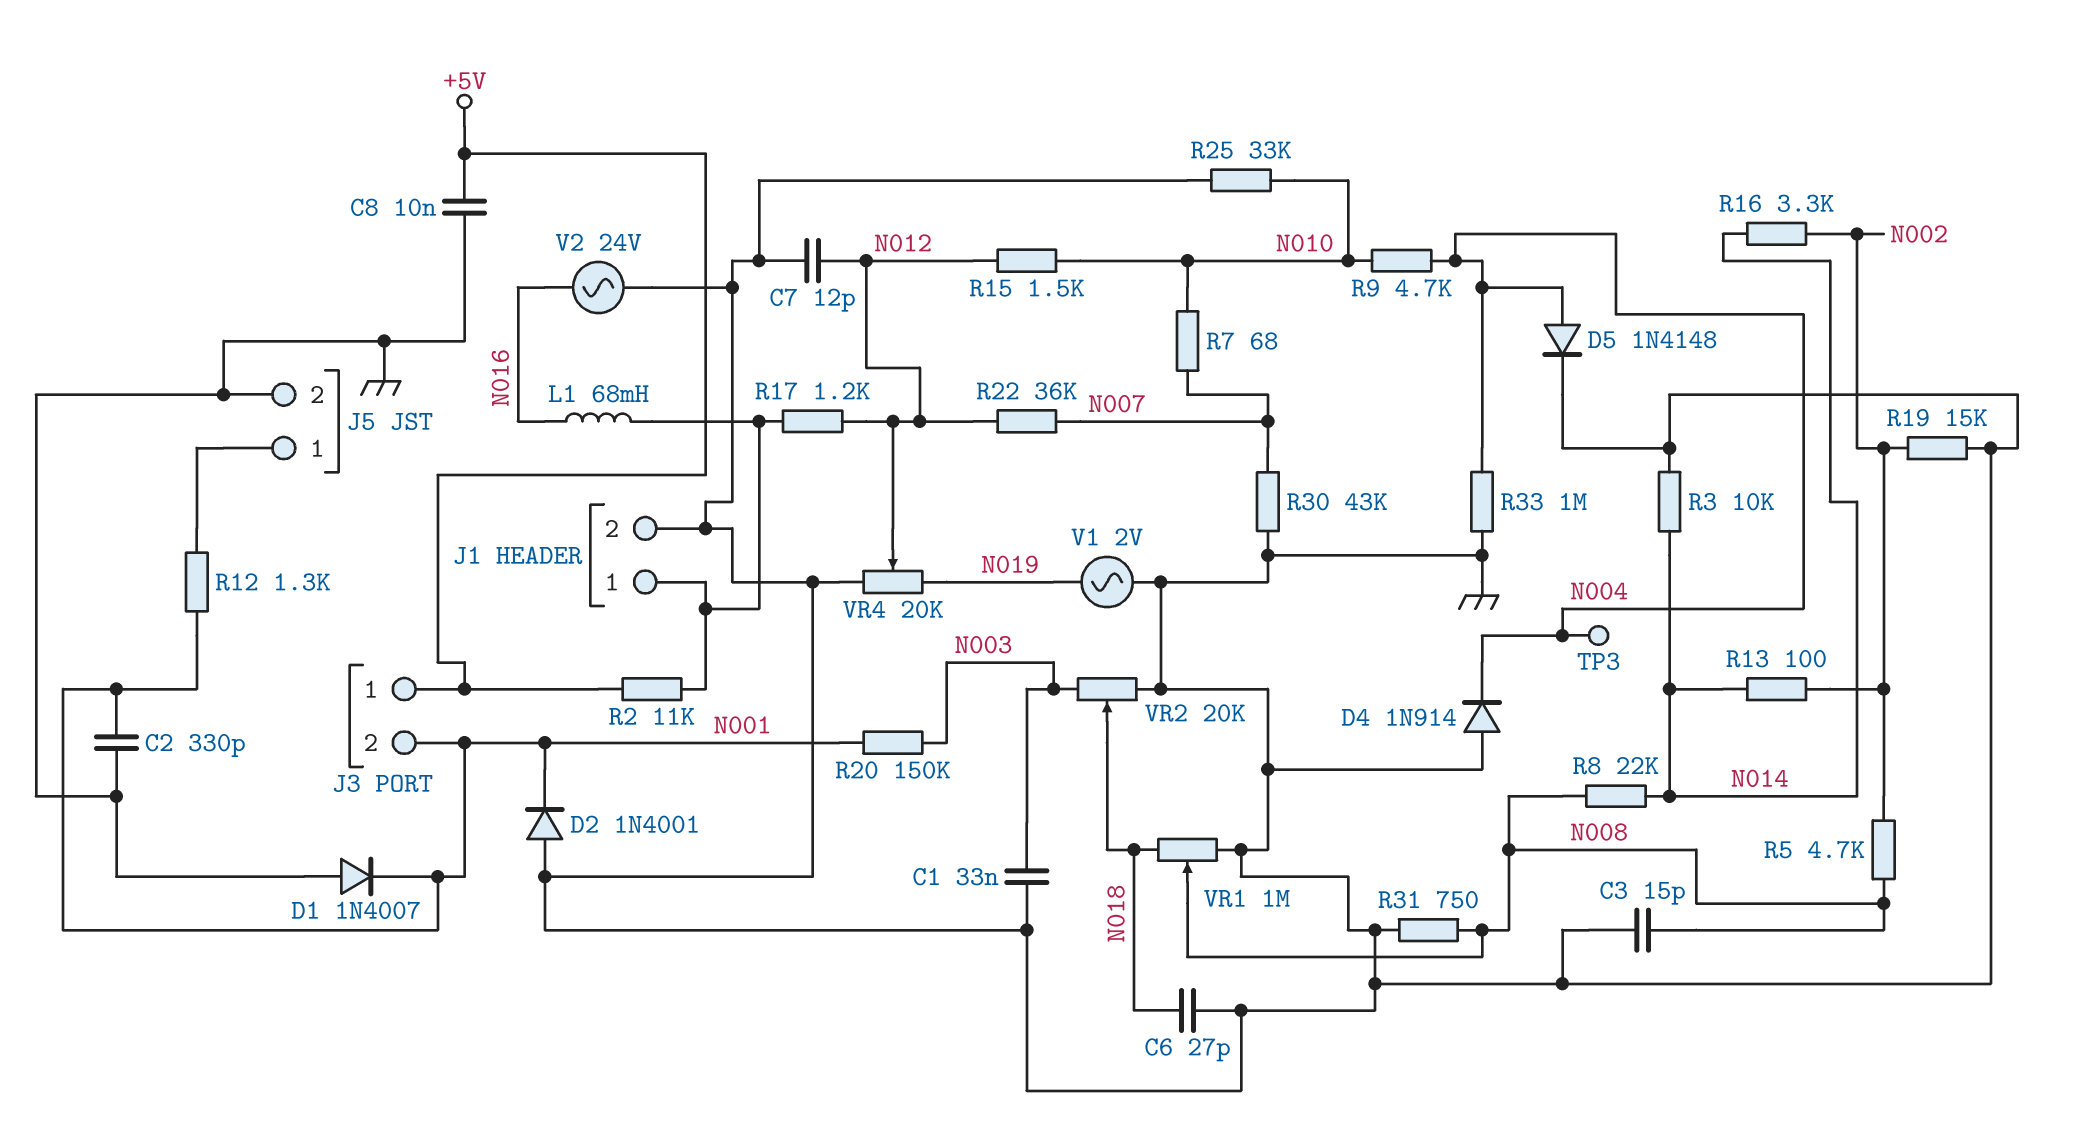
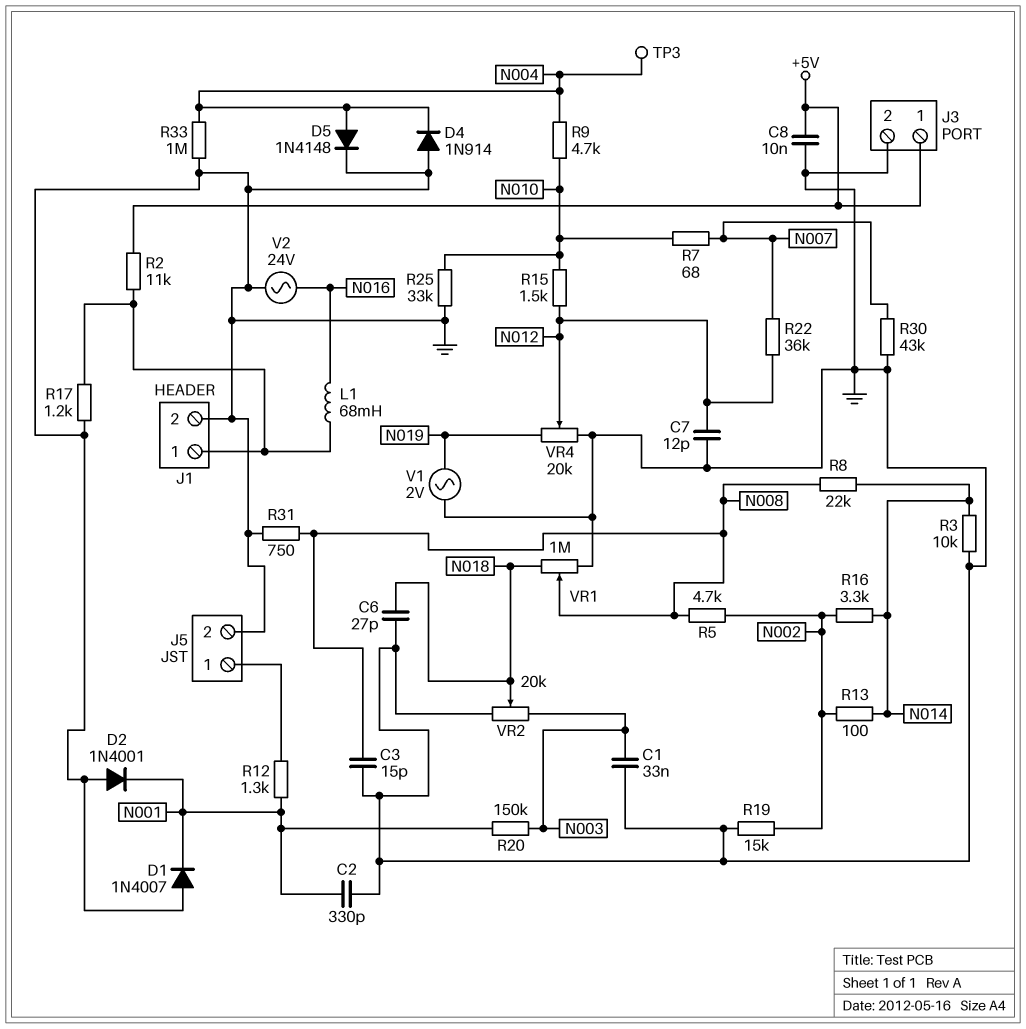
J3 pin 2: N001 -> GND
R17: 1.2k (J1/1, N012) -> 1.2k (GND, J1/1)

